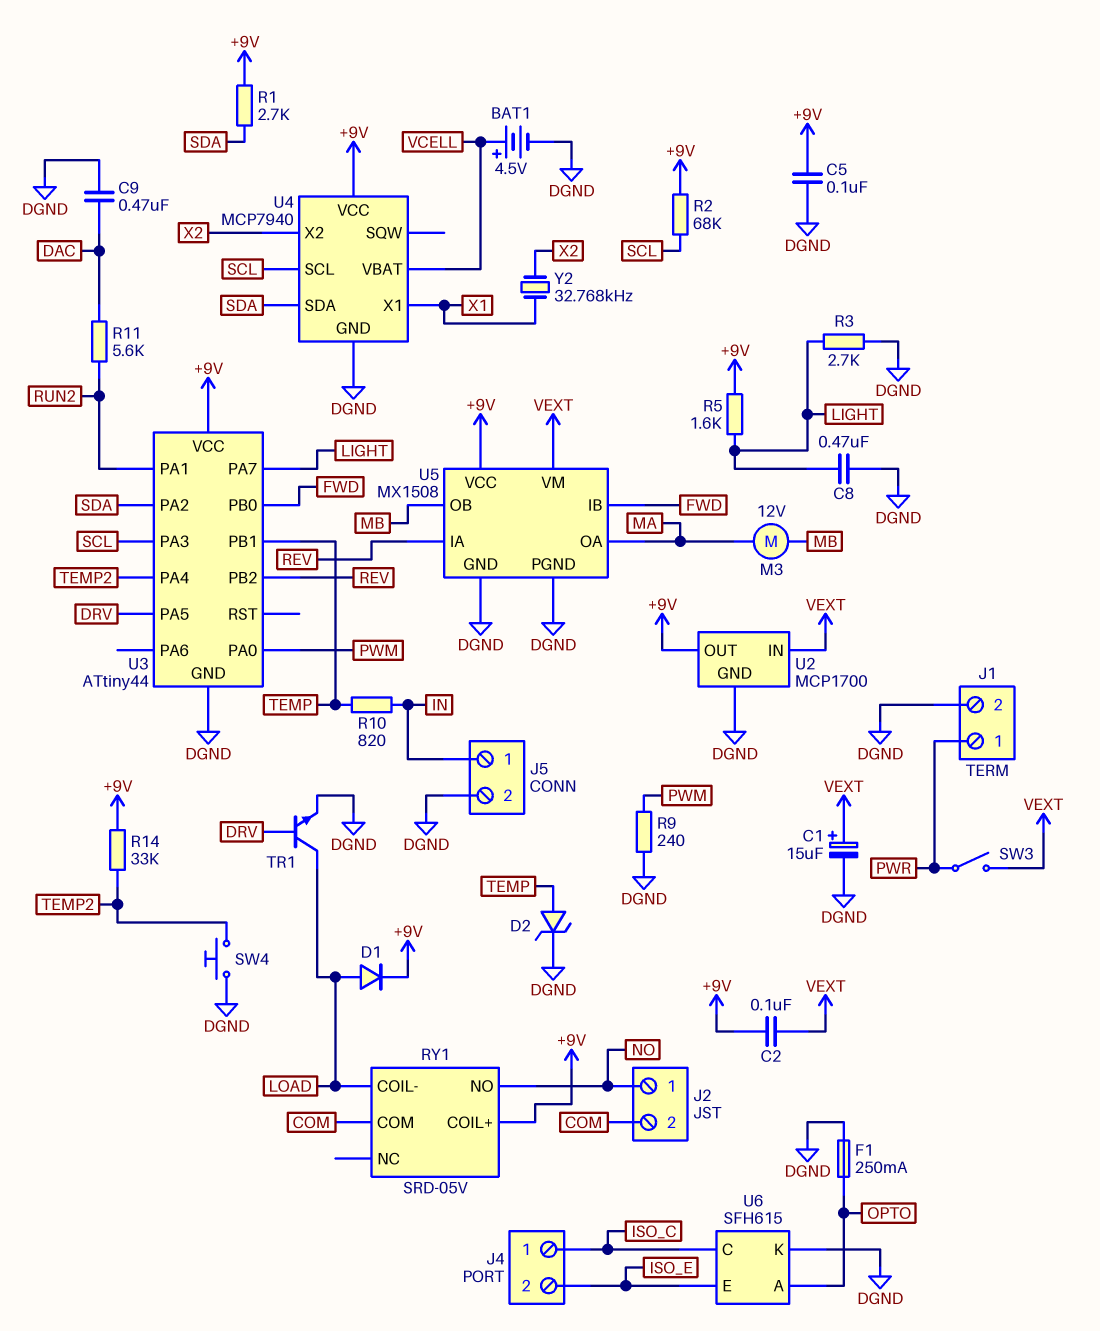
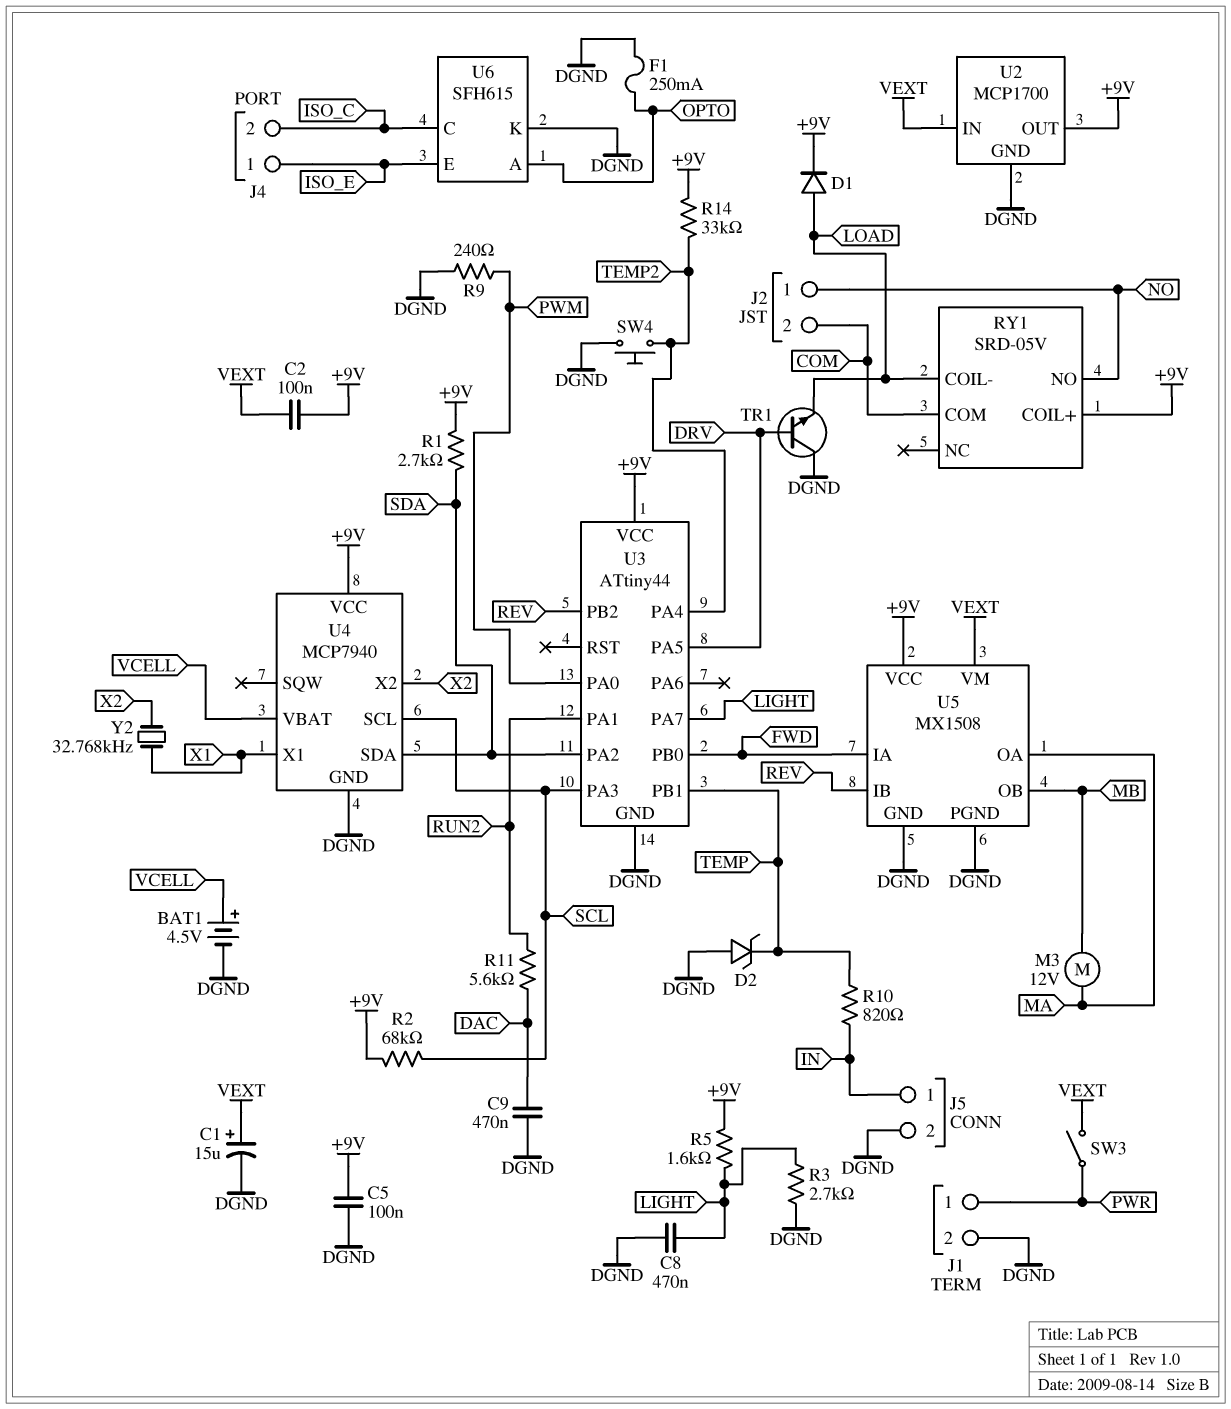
D2: zener (A TEMP, K DGND) -> zener (A DGND, K TEMP)
J4 pin 1: ISO_C -> ISO_E
J4 pin 2: ISO_E -> ISO_C
TR1: NPN (B DRV, C LOAD, E DGND) -> NPN (B DRV, C DGND, E LOAD)
U5 pin IA: REV -> FWD
U5 pin IB: FWD -> REV

